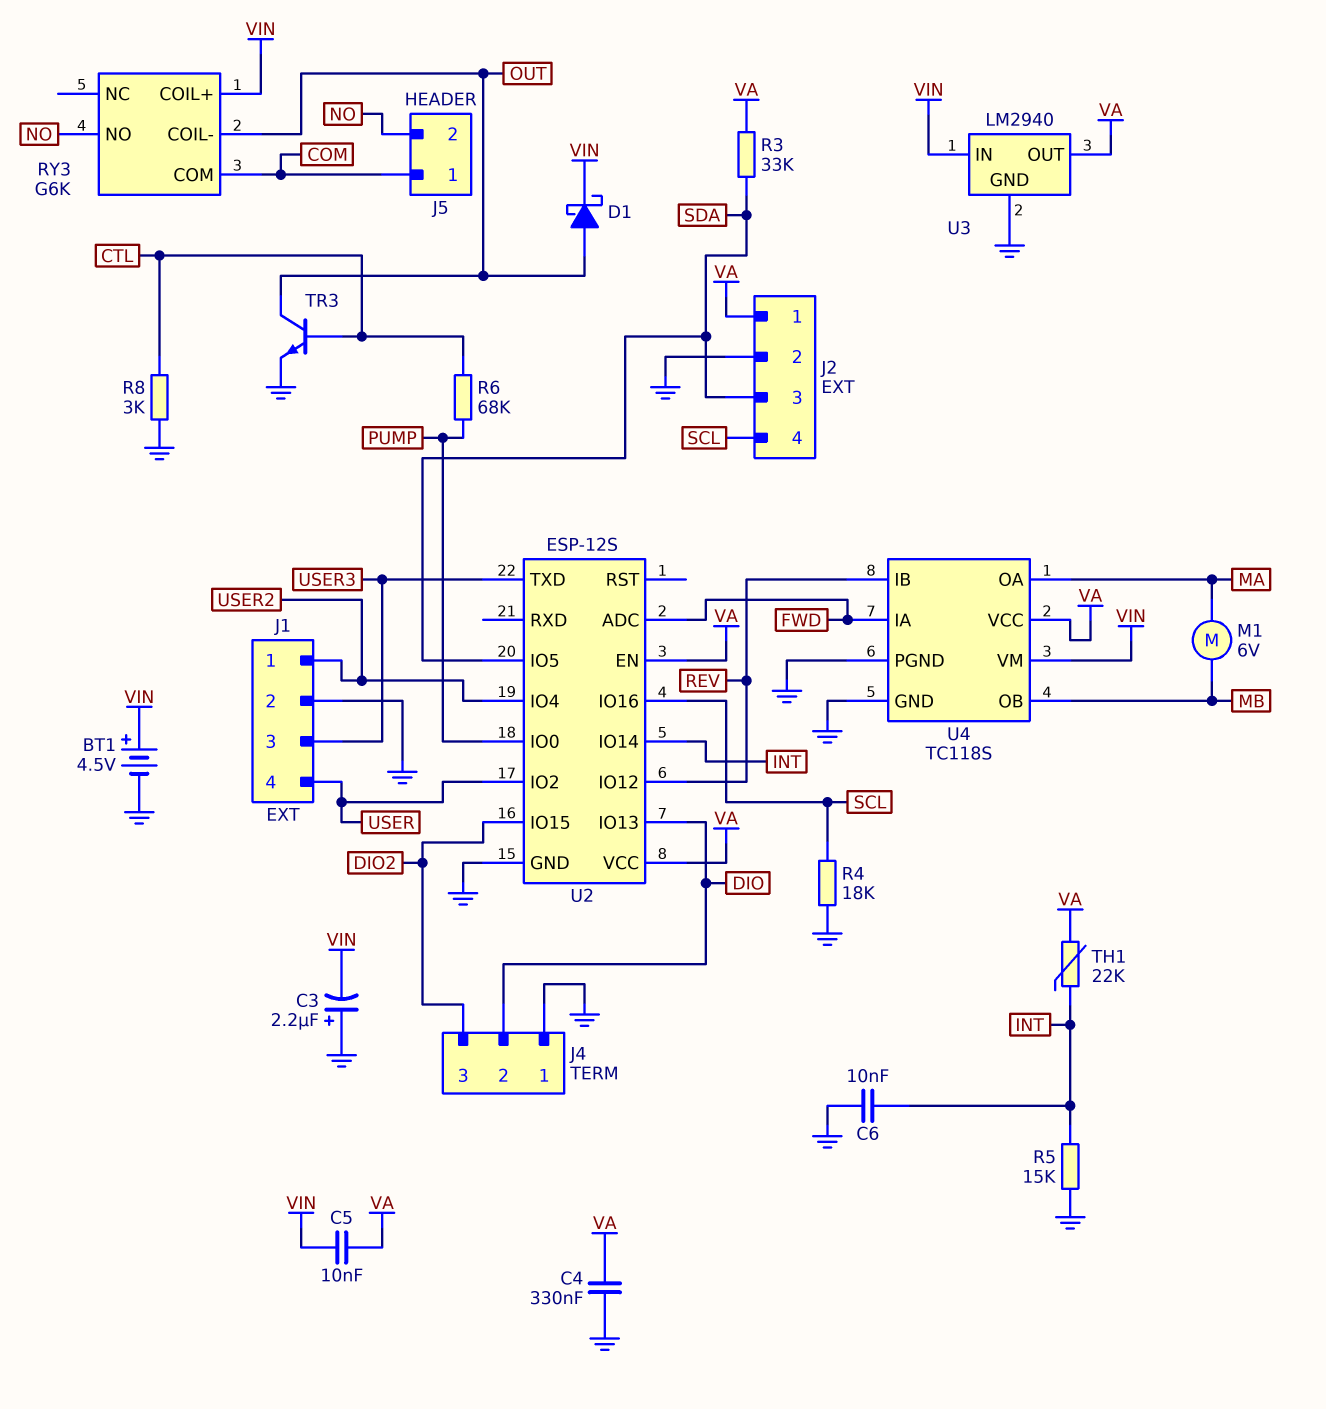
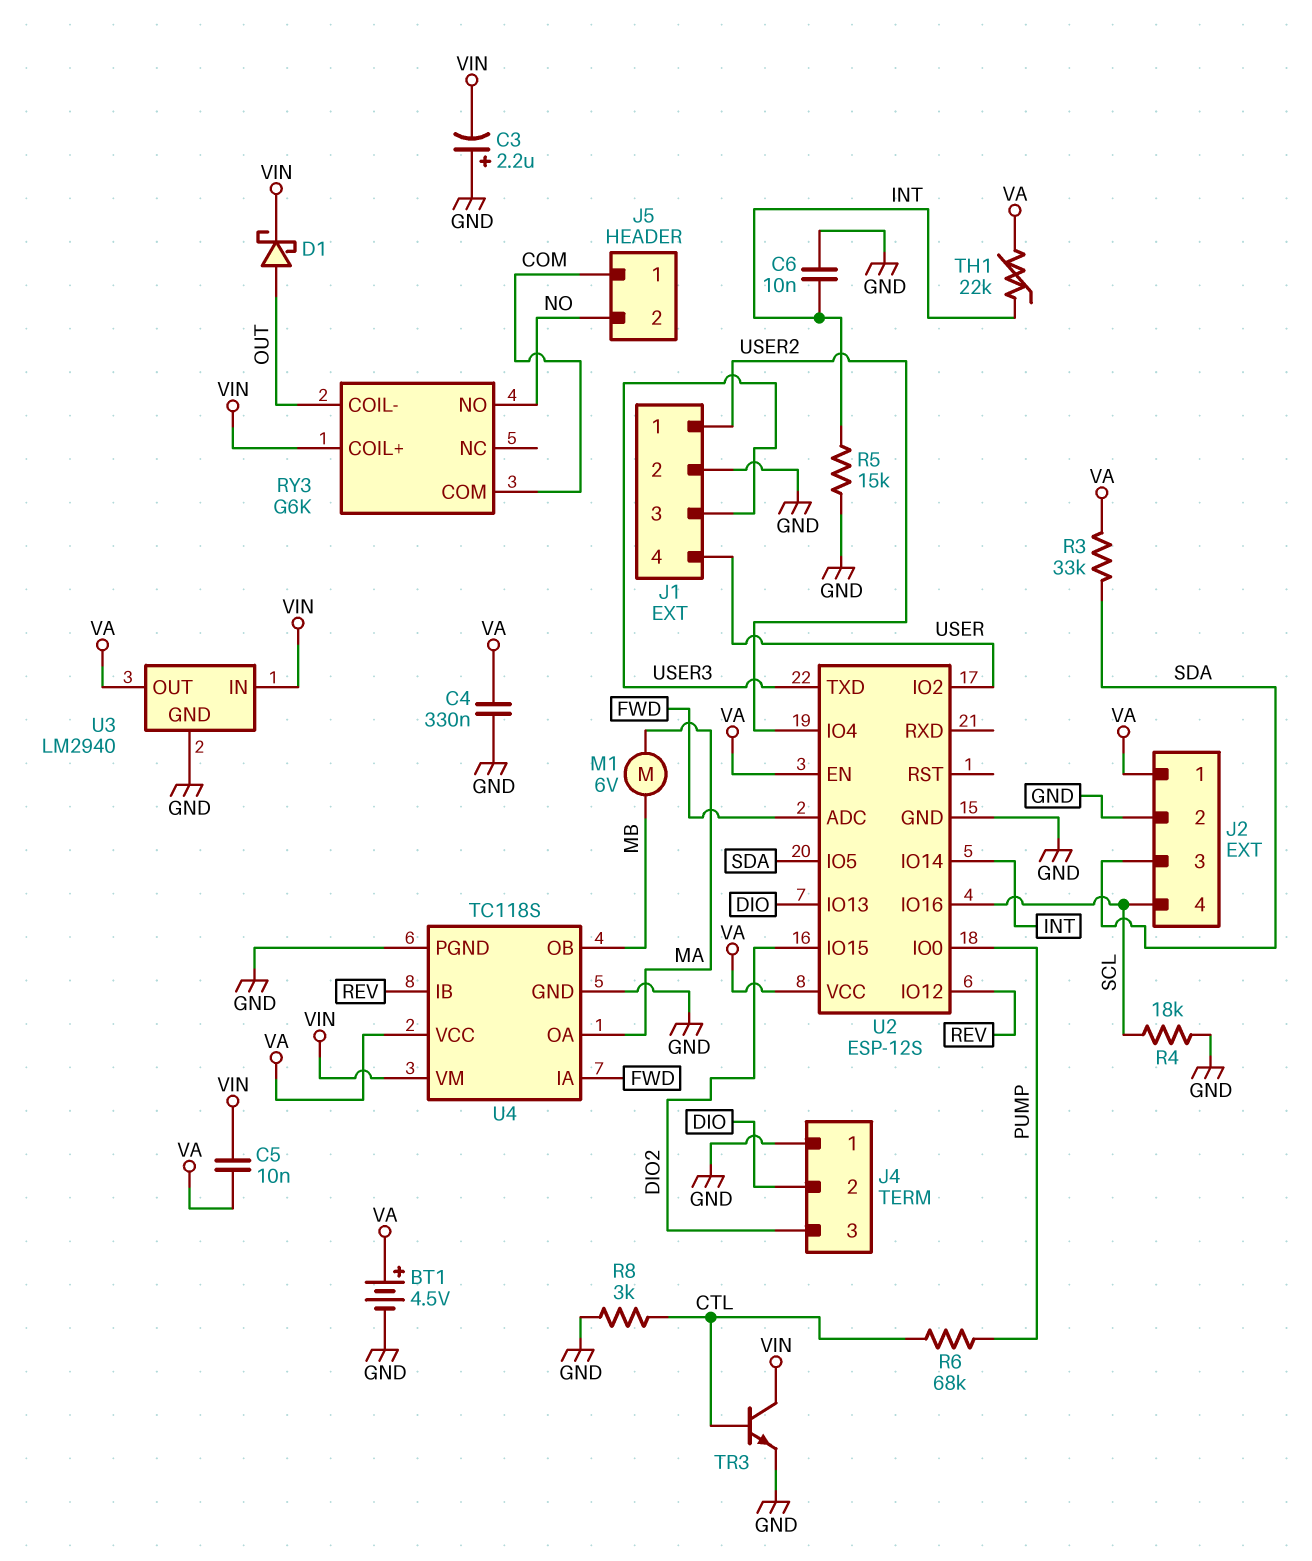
BT1: 4.5V (plus VIN, minus GND) -> 4.5V (plus VA, minus GND)
TR3: NPN (B CTL, C OUT, E GND) -> NPN (B CTL, C VIN, E GND)

